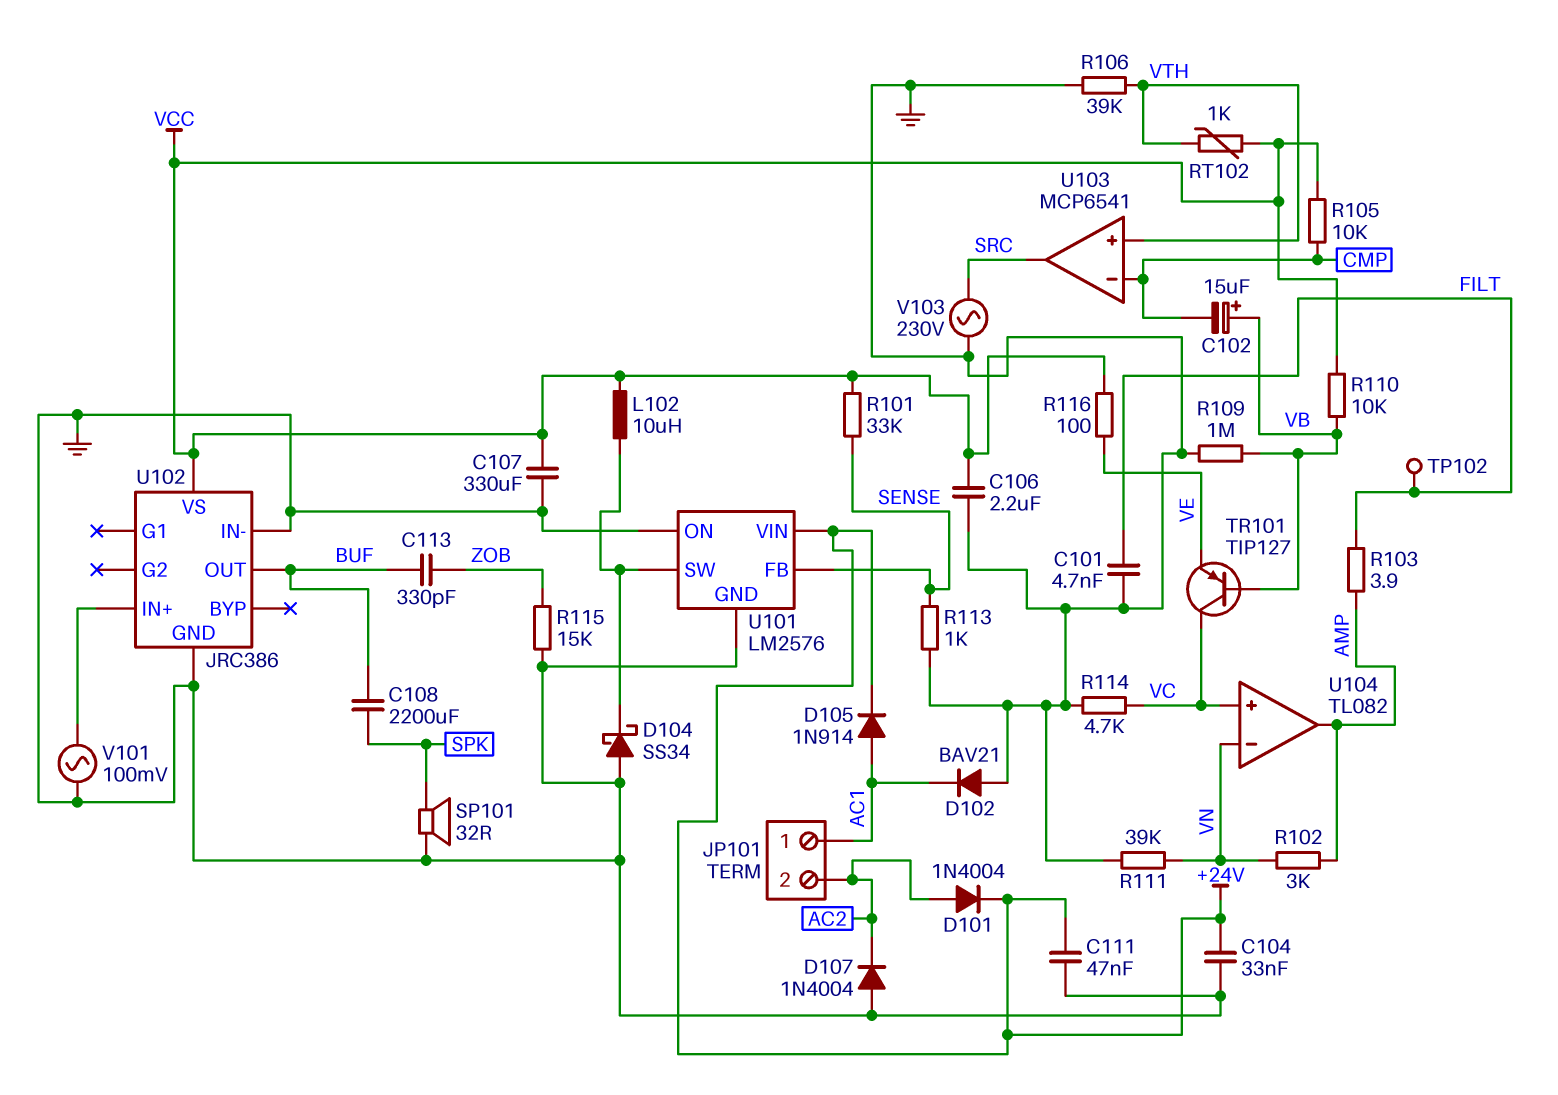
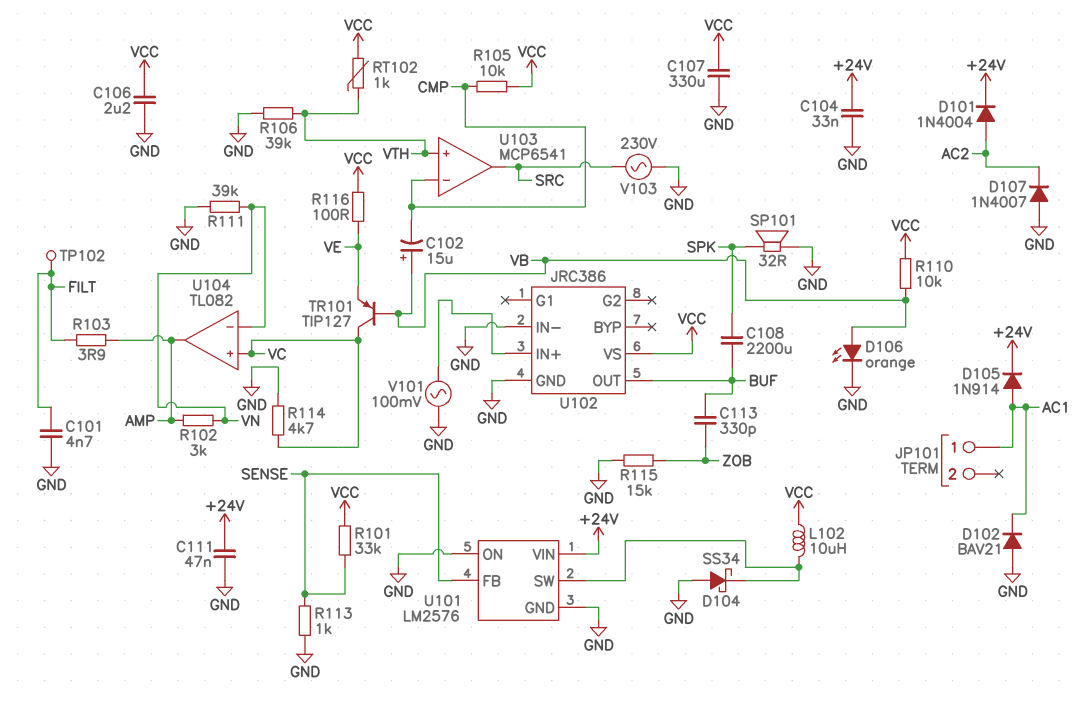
D106: none -> LED orange (A VB, K GND)
D107: diode 1N4004 (A GND, K AC2) -> diode 1N4007 (A GND, K AC2)
JP101 pin 2: AC2 -> none
R109: 1M (GND, VB) -> none

